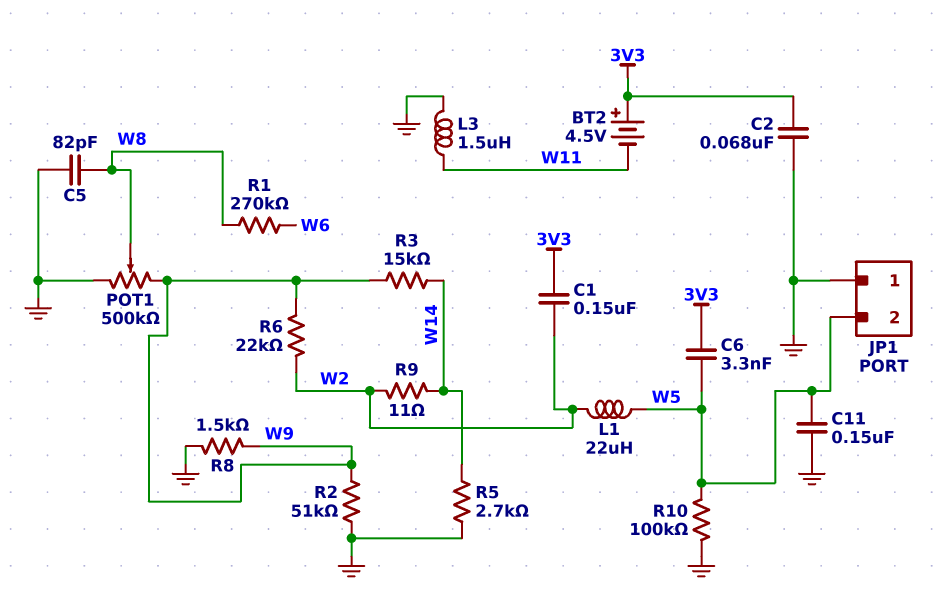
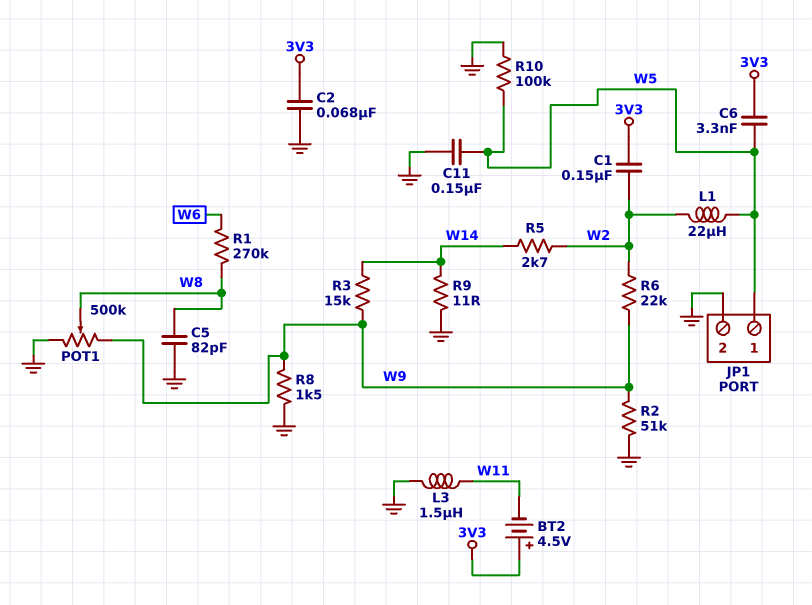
JP1 pin 1: GND -> W5
JP1 pin 2: W5 -> GND
R5: 2.7k (GND, W14) -> 2.7k (W2, W14)
R9: 11 (W2, W14) -> 11 (GND, W14)

